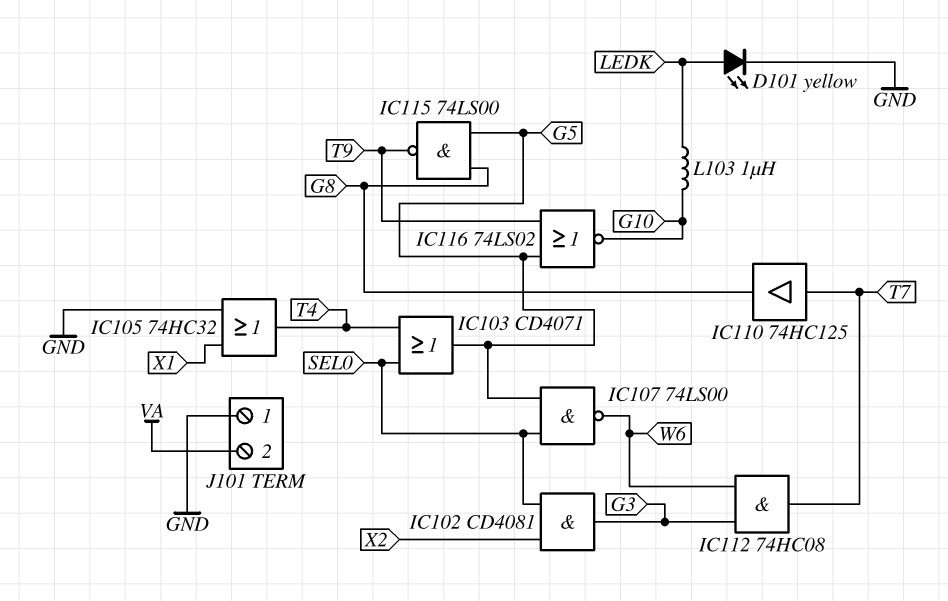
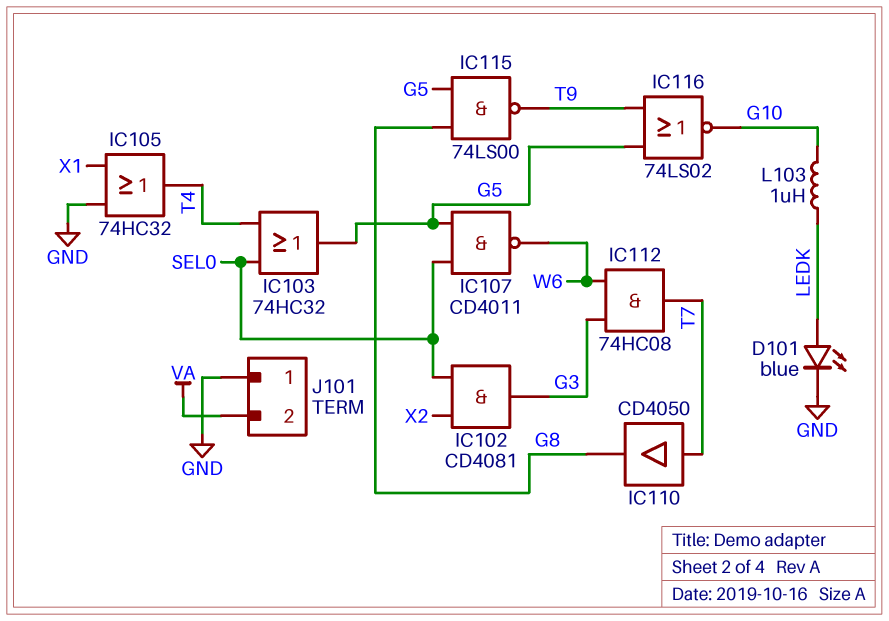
D101: LED yellow (A LEDK, K GND) -> LED blue (A LEDK, K GND)
IC103: OR CD4071 (in SEL0, in T4, out G5) -> OR 74HC32 (in SEL0, in T4, out G5)
IC107: NAND 74LS00 (in G5, in SEL0, out W6) -> NAND CD4011 (in G5, in SEL0, out W6)
IC110: buffer 74HC125 (in T7, out G8) -> buffer CD4050 (in T7, out G8)

